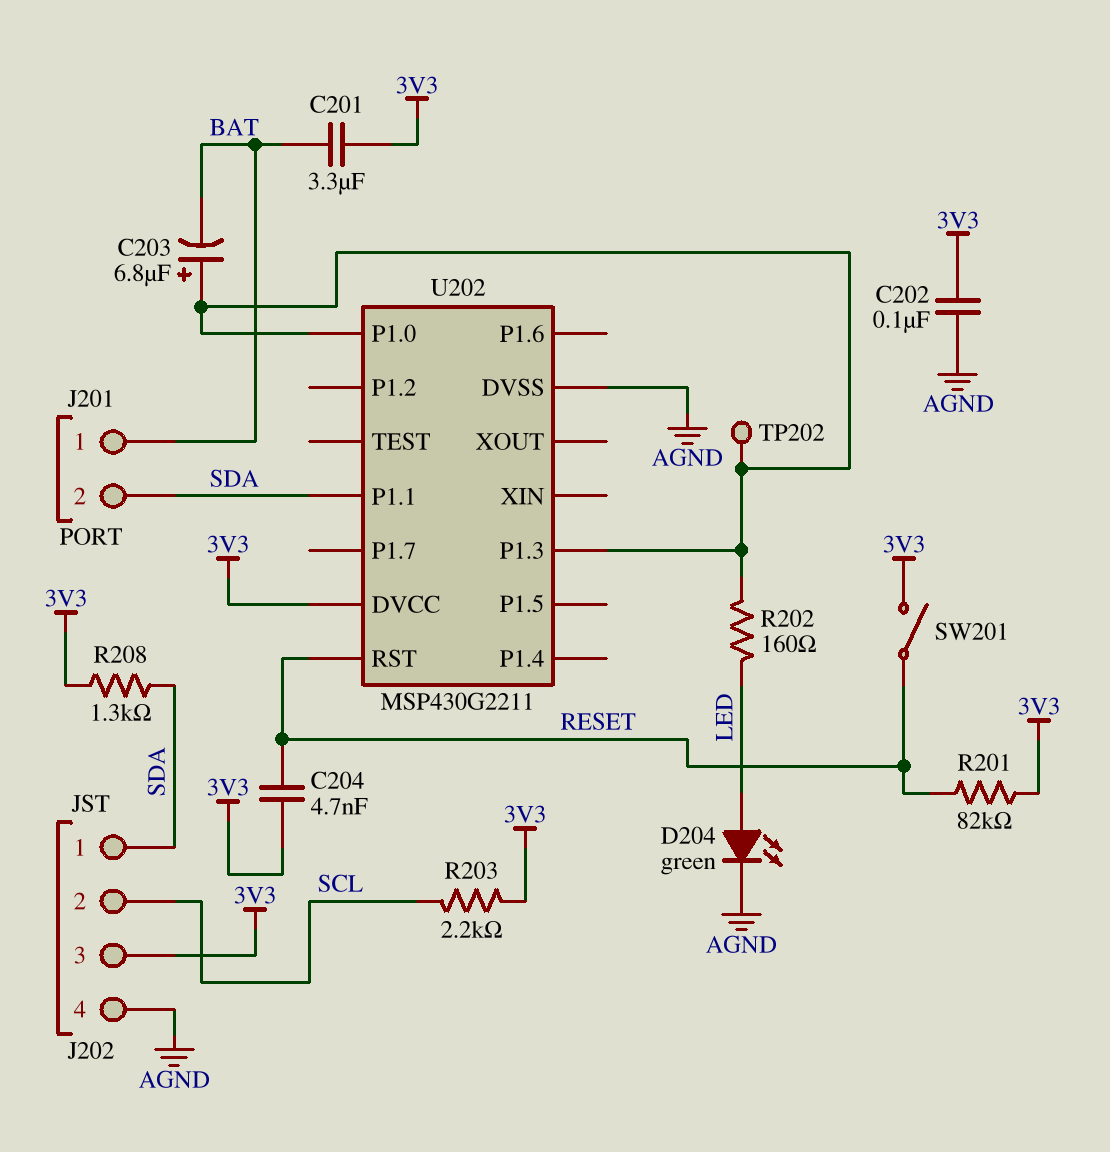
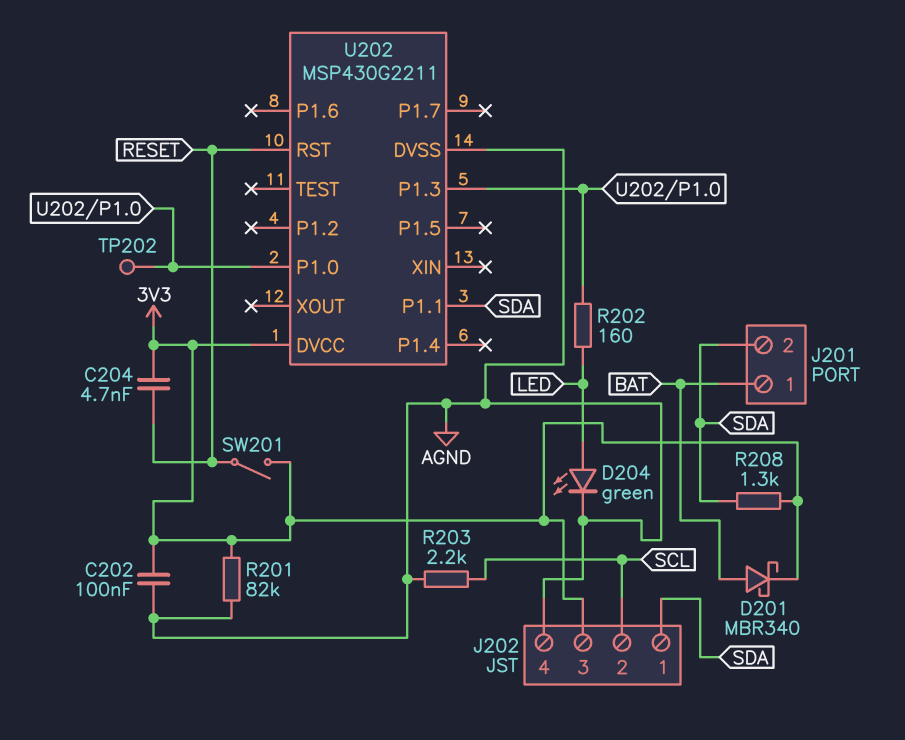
C201: 3.3uF (3V3, BAT) -> none
C203: 6.8uF (plus U202/P1.0, minus BAT) -> none
D201: none -> schottky MBR340 (A BAT, K 3V3)
R201: 82k (3V3, RESET) -> 82k (3V3, AGND)
R203: 2.2k (3V3, SCL) -> 2.2k (AGND, SCL)

